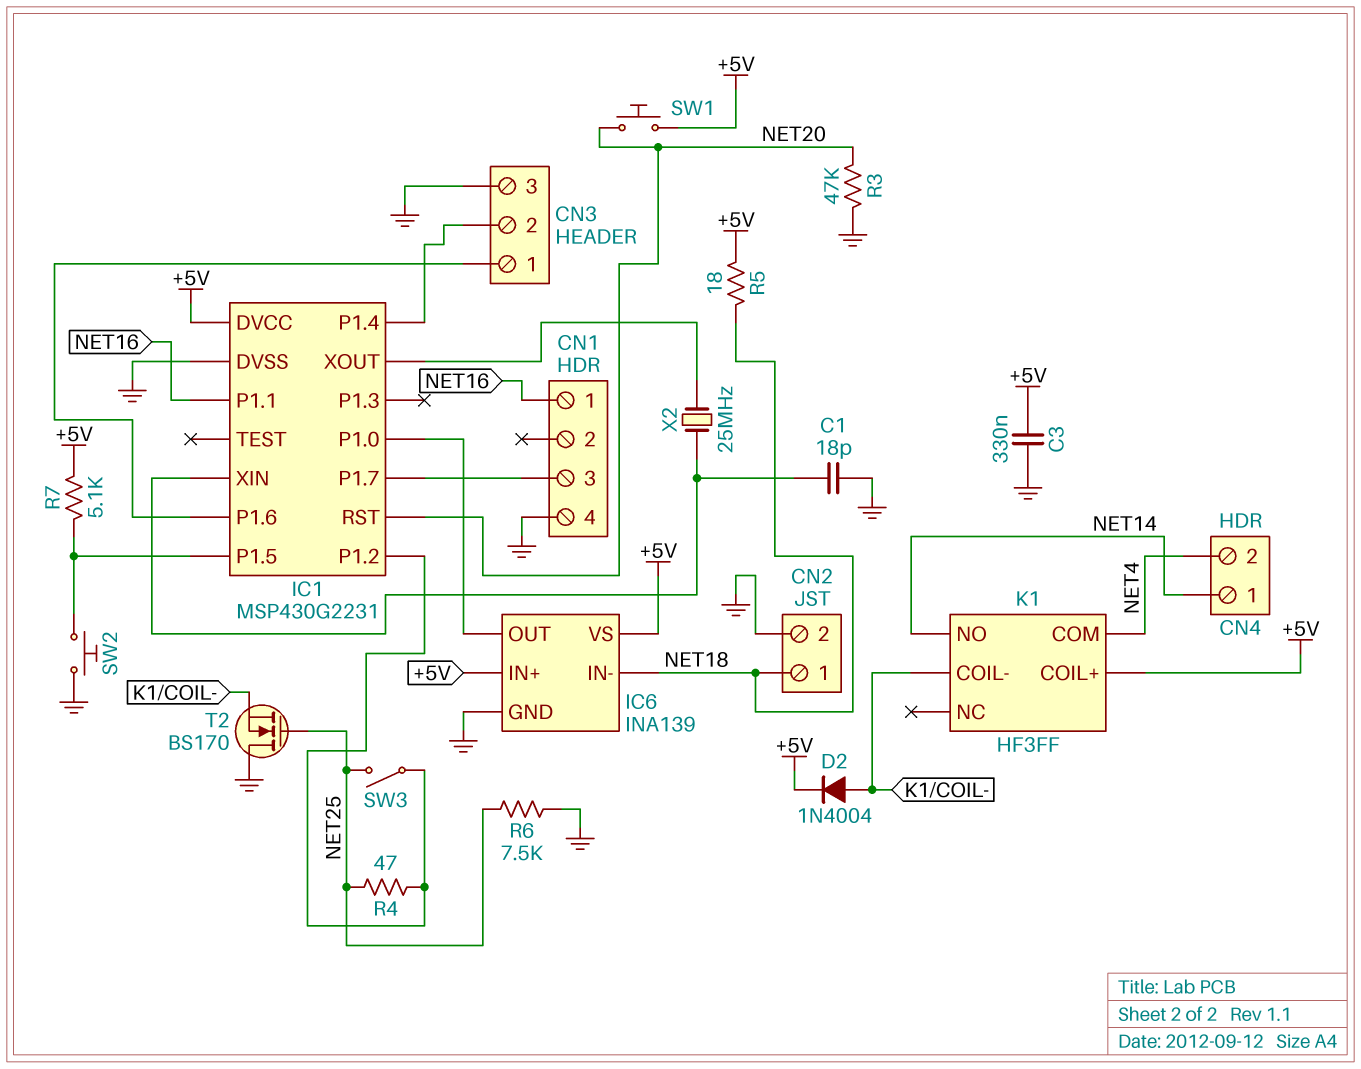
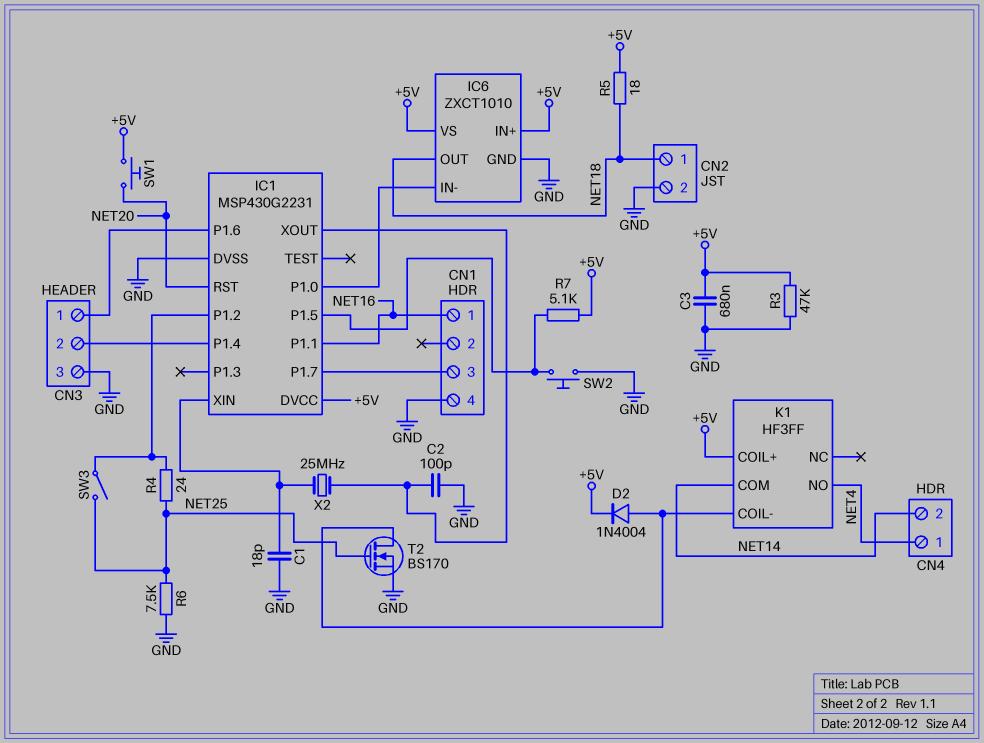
C2: none -> 100pF (GND, IC1/XOUT)
C3: 330nF (+5V, GND) -> 680nF (+5V, GND)
CN4 pin 1: NET14 -> NET4
CN4 pin 2: NET4 -> NET14
IC6: INA139 -> ZXCT1010
IC6 pin IN-: NET18 -> IC1/P1.0
IC6 pin OUT: IC1/P1.0 -> NET18
K1 pin COM: NET4 -> NET14
K1 pin NO: NET14 -> NET4
R3: 47k (GND, NET20) -> 47k (+5V, GND)
R4: 47 (IC1/P1.2, NET25) -> 24 (IC1/P1.2, NET25)
T2: NMOS BS170 (G NET25, D GND, S K1/COIL-) -> NMOS BS170 (G NET25, D K1/COIL-, S GND)

